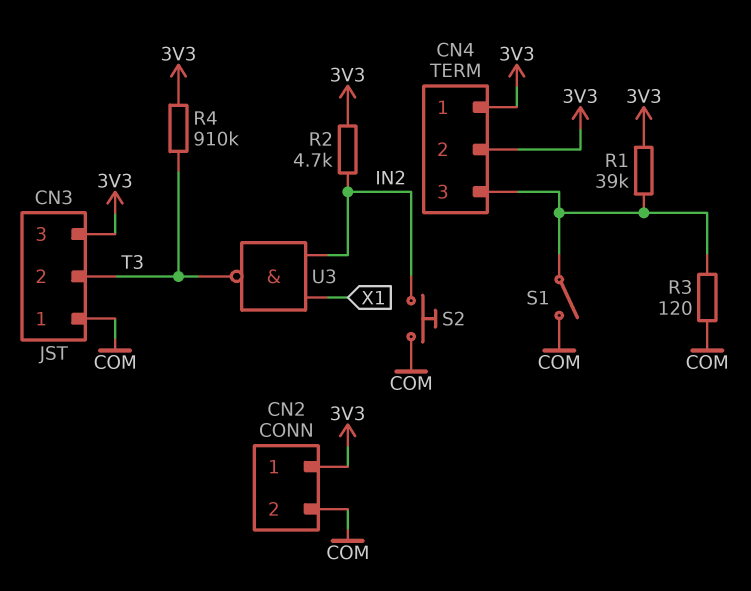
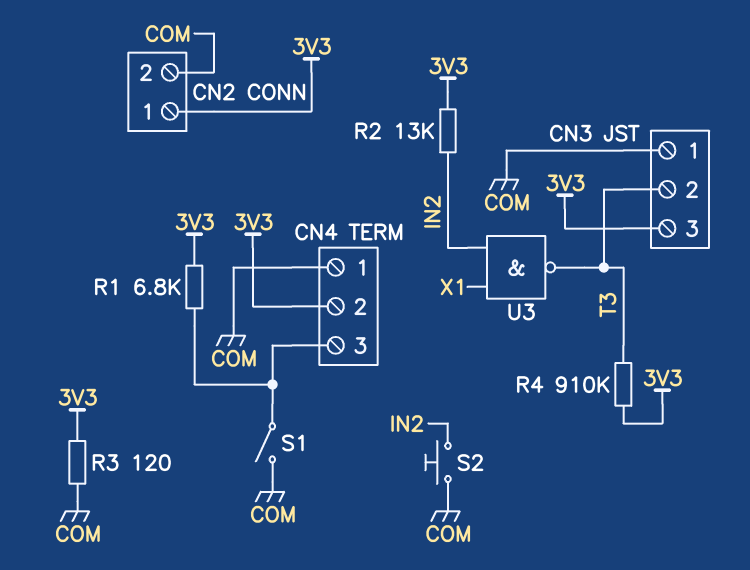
CN4 pin 1: 3V3 -> COM
R1: 39k (3V3, CN4/3) -> 6.8k (3V3, CN4/3)
R2: 4.7k (3V3, IN2) -> 13k (3V3, IN2)
R3: 120 (CN4/3, COM) -> 120 (3V3, COM)

